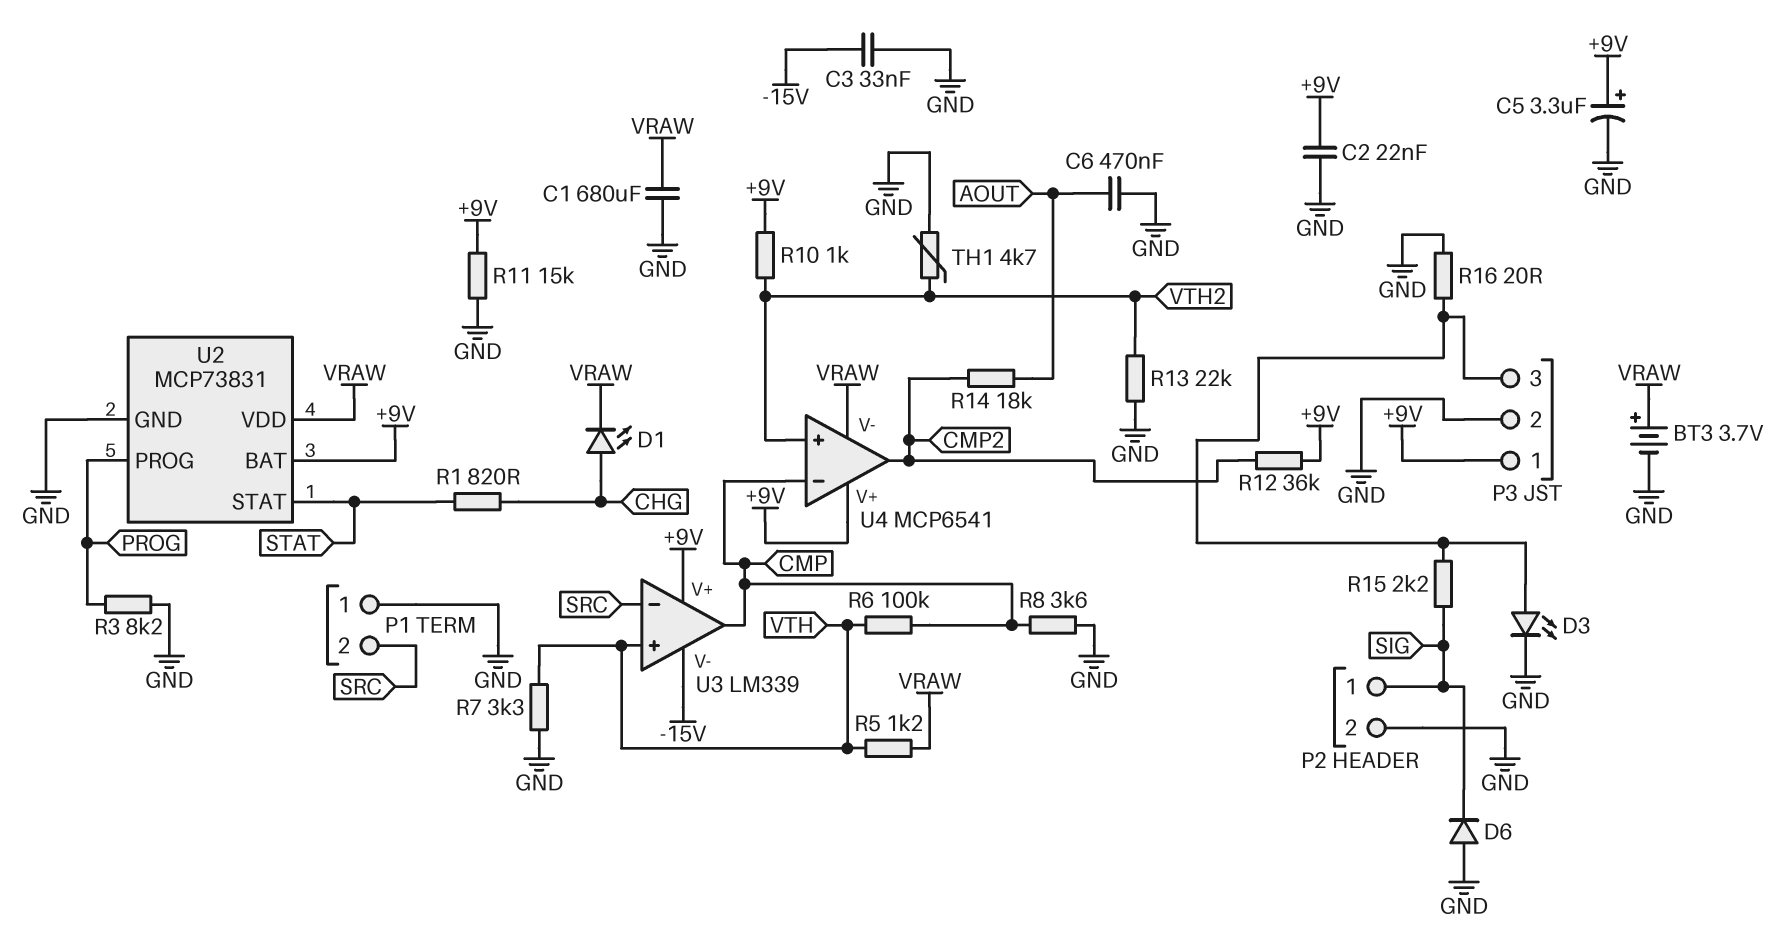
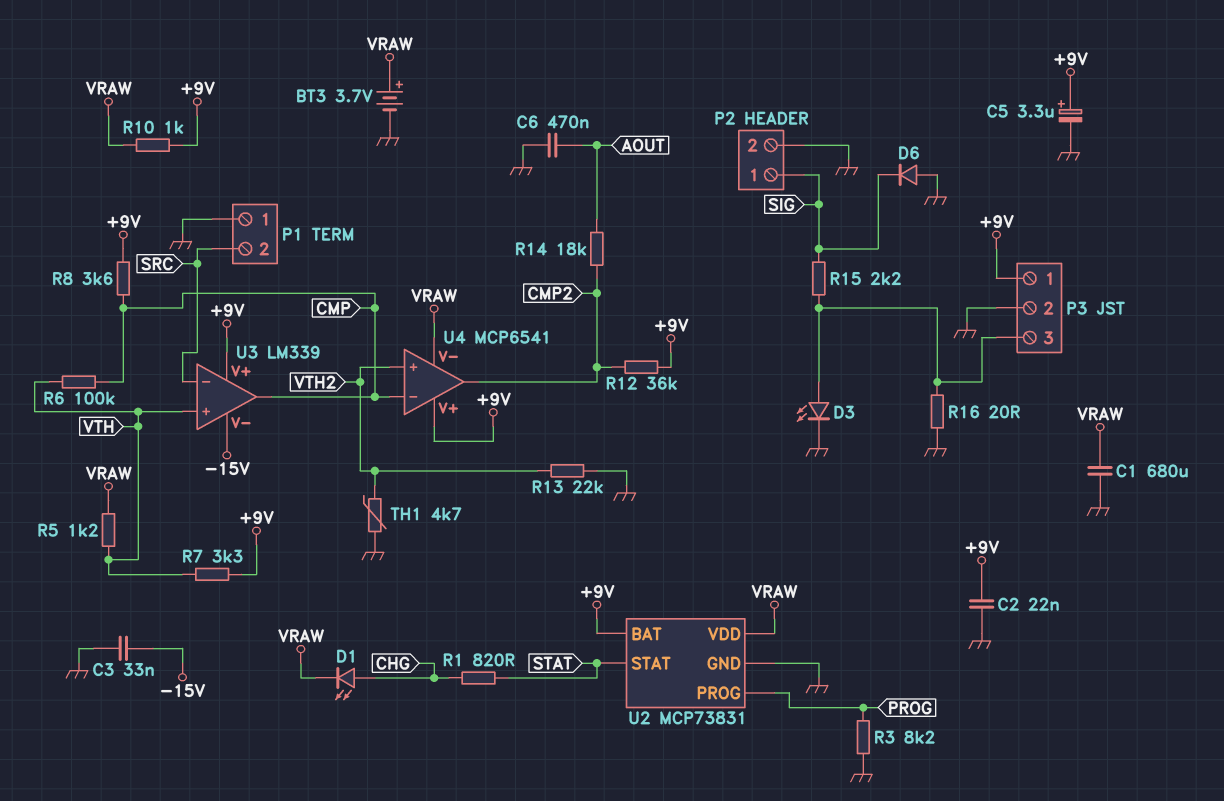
R7: 3.3k (GND, VTH) -> 3.3k (+9V, VTH)
R8: 3.6k (CMP, GND) -> 3.6k (+9V, CMP)
R10: 1k (+9V, VTH2) -> 1k (+9V, VRAW)
R11: 15k (+9V, GND) -> none

